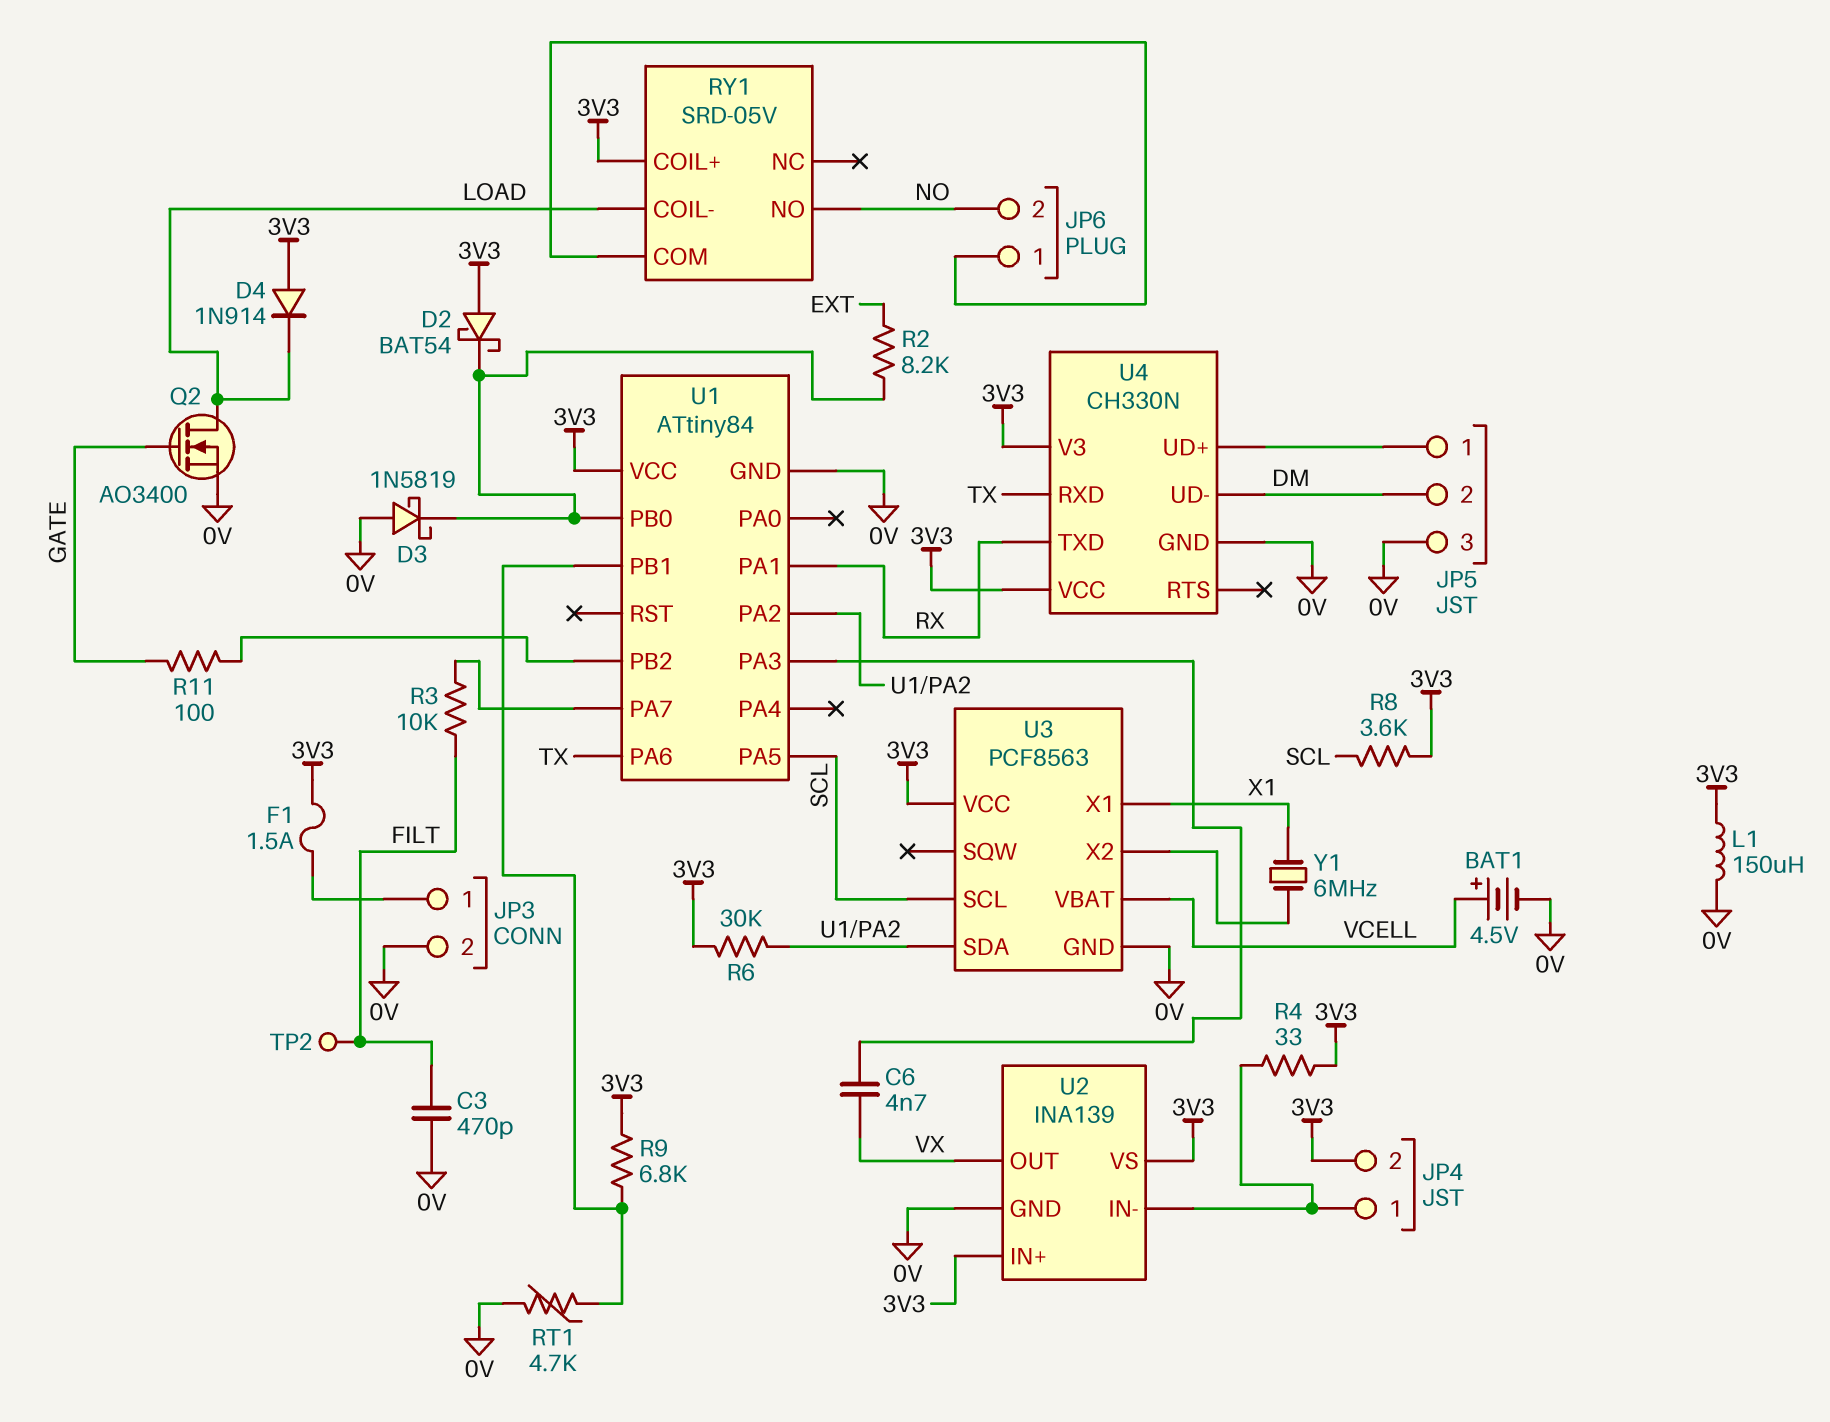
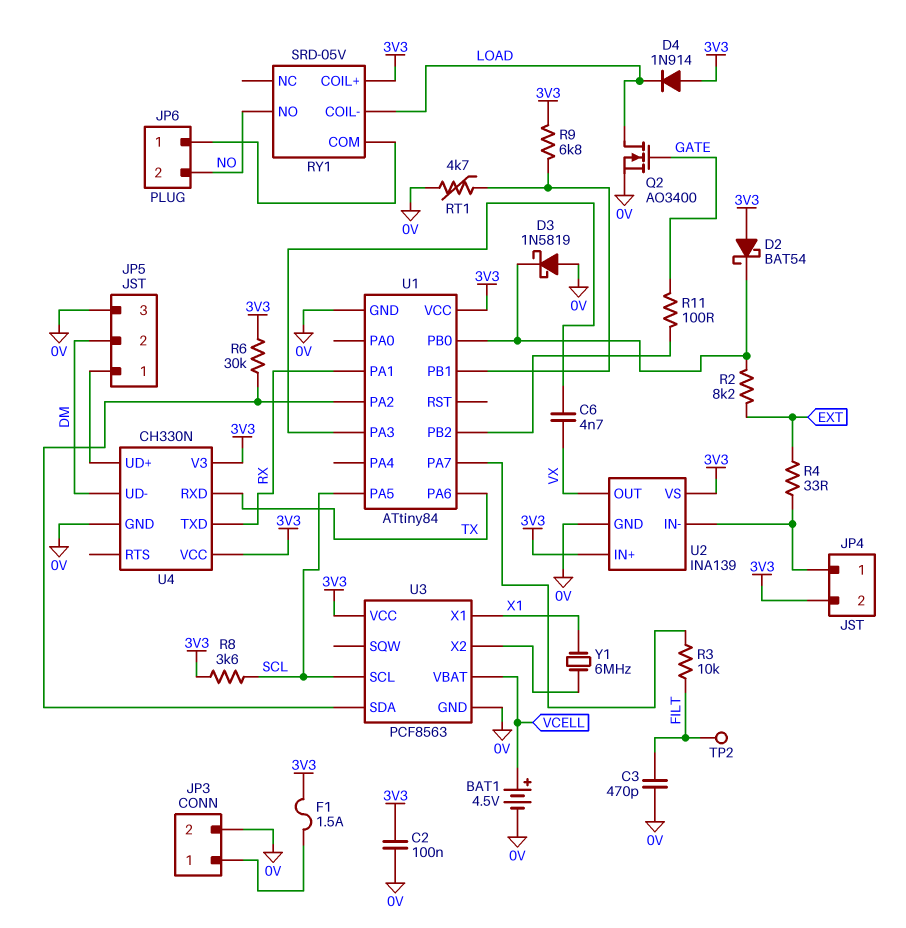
C2: none -> 100nF (0V, 3V3)
L1: 150uH (0V, 3V3) -> none
R4: 33 (3V3, JP4/1) -> 33 (EXT, JP4/1)

